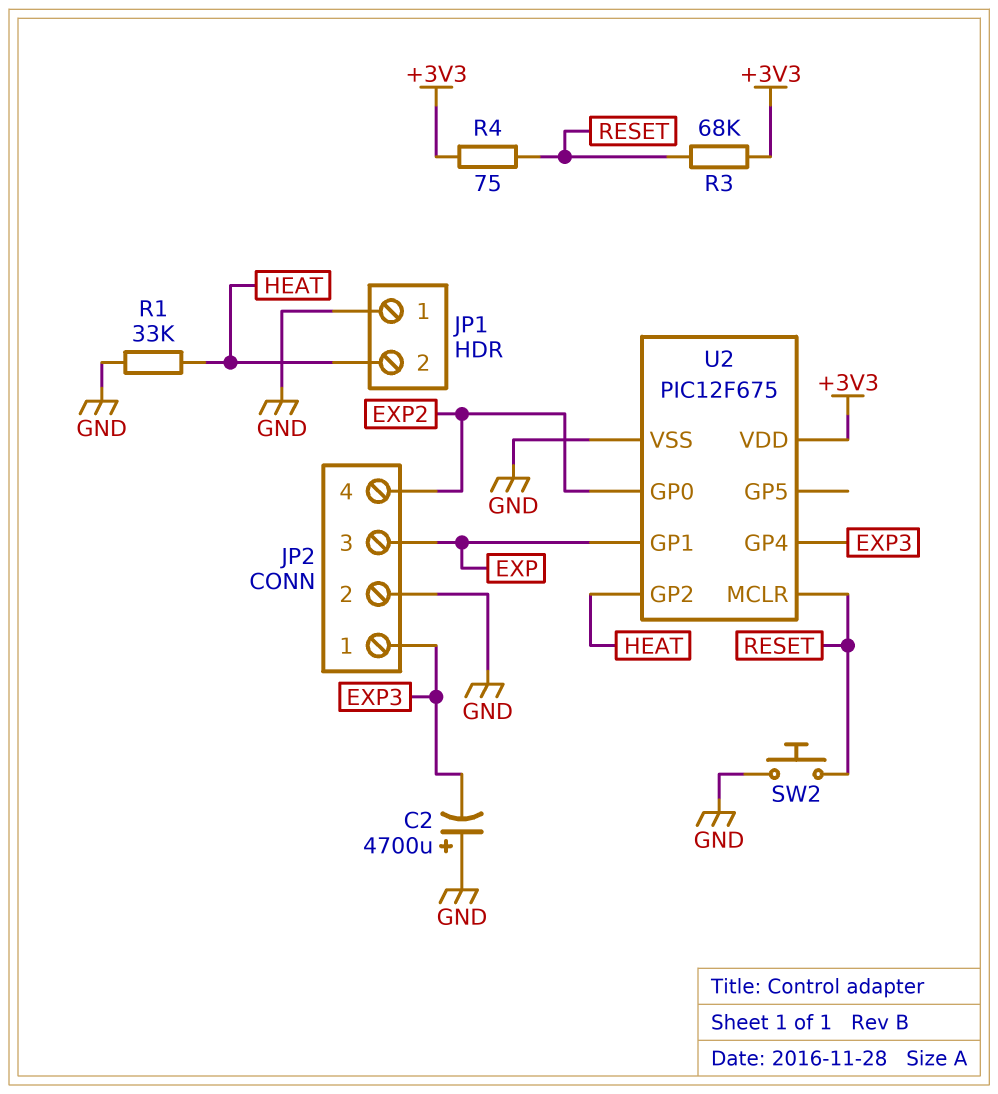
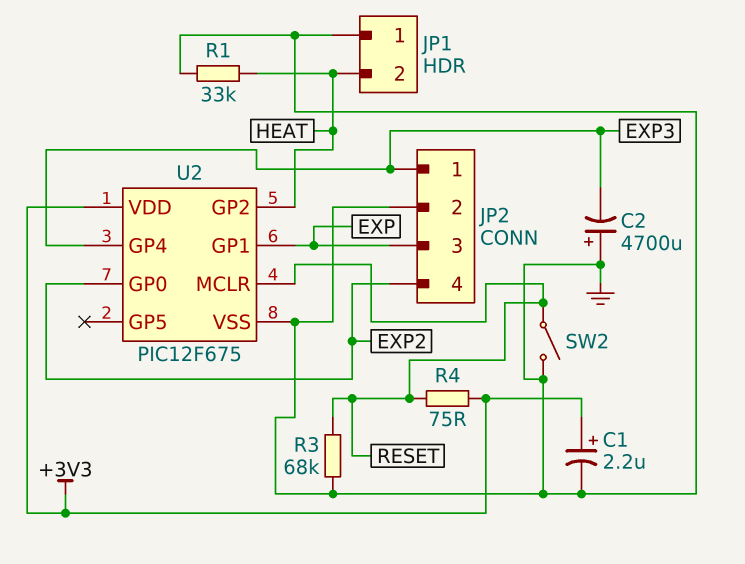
C1: none -> 2.2uF (plus +3V3, minus GND)
R3: 68k (+3V3, RESET) -> 68k (GND, RESET)
SW2: button (GND, RESET) -> switch (GND, RESET)

